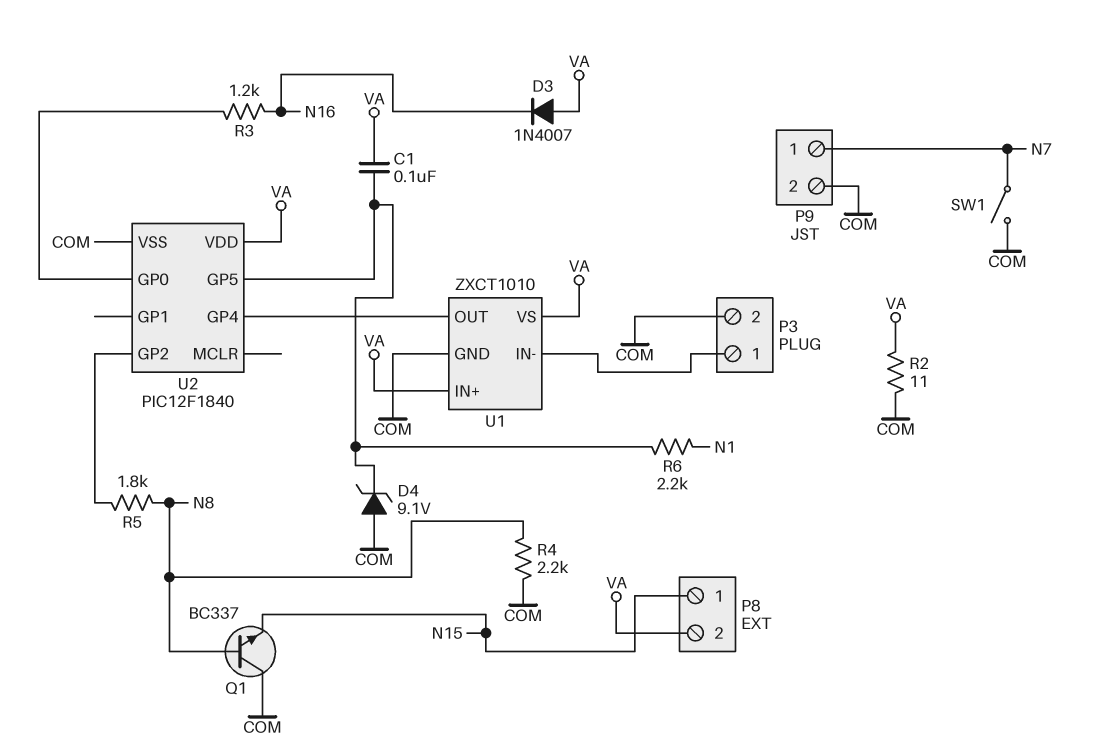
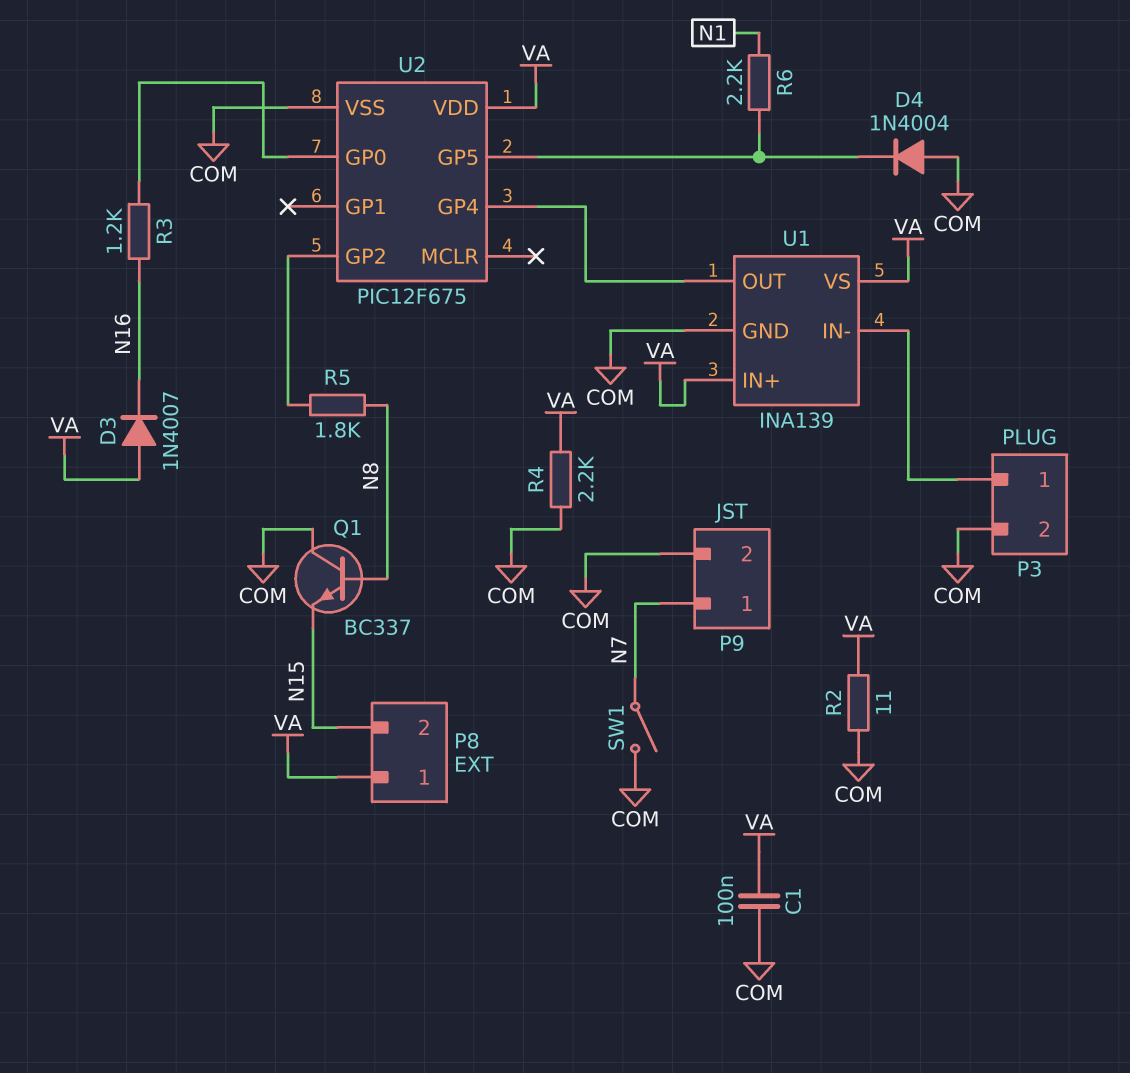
C1: 100nF (U2/GP5, VA) -> 100nF (COM, VA)
D4: zener 9.1V (A COM, K U2/GP5) -> diode 1N4004 (A COM, K U2/GP5)
P8 pin 1: N15 -> VA
P8 pin 2: VA -> N15
R4: 2.2k (COM, N8) -> 2.2k (COM, VA)
U1: ZXCT1010 -> INA139
U2: PIC12F1840 -> PIC12F675

